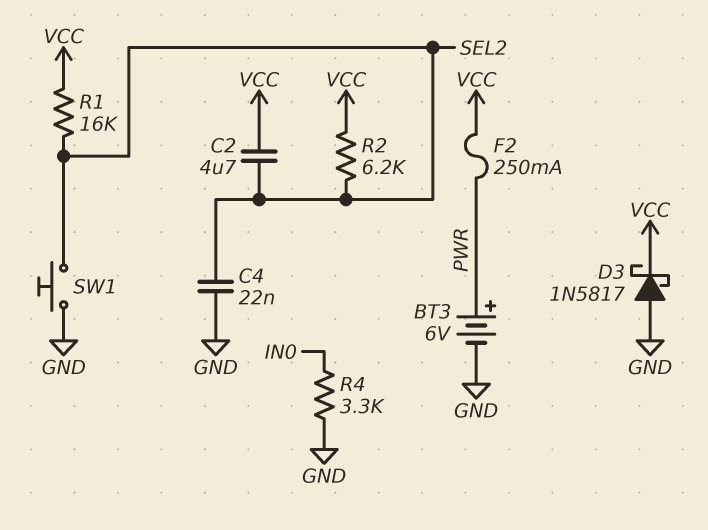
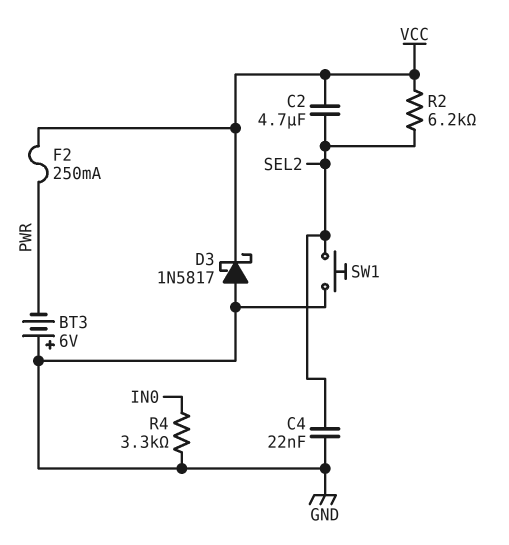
BT3: 6V (plus PWR, minus GND) -> 6V (plus GND, minus PWR)
R1: 16k (SEL2, VCC) -> none

